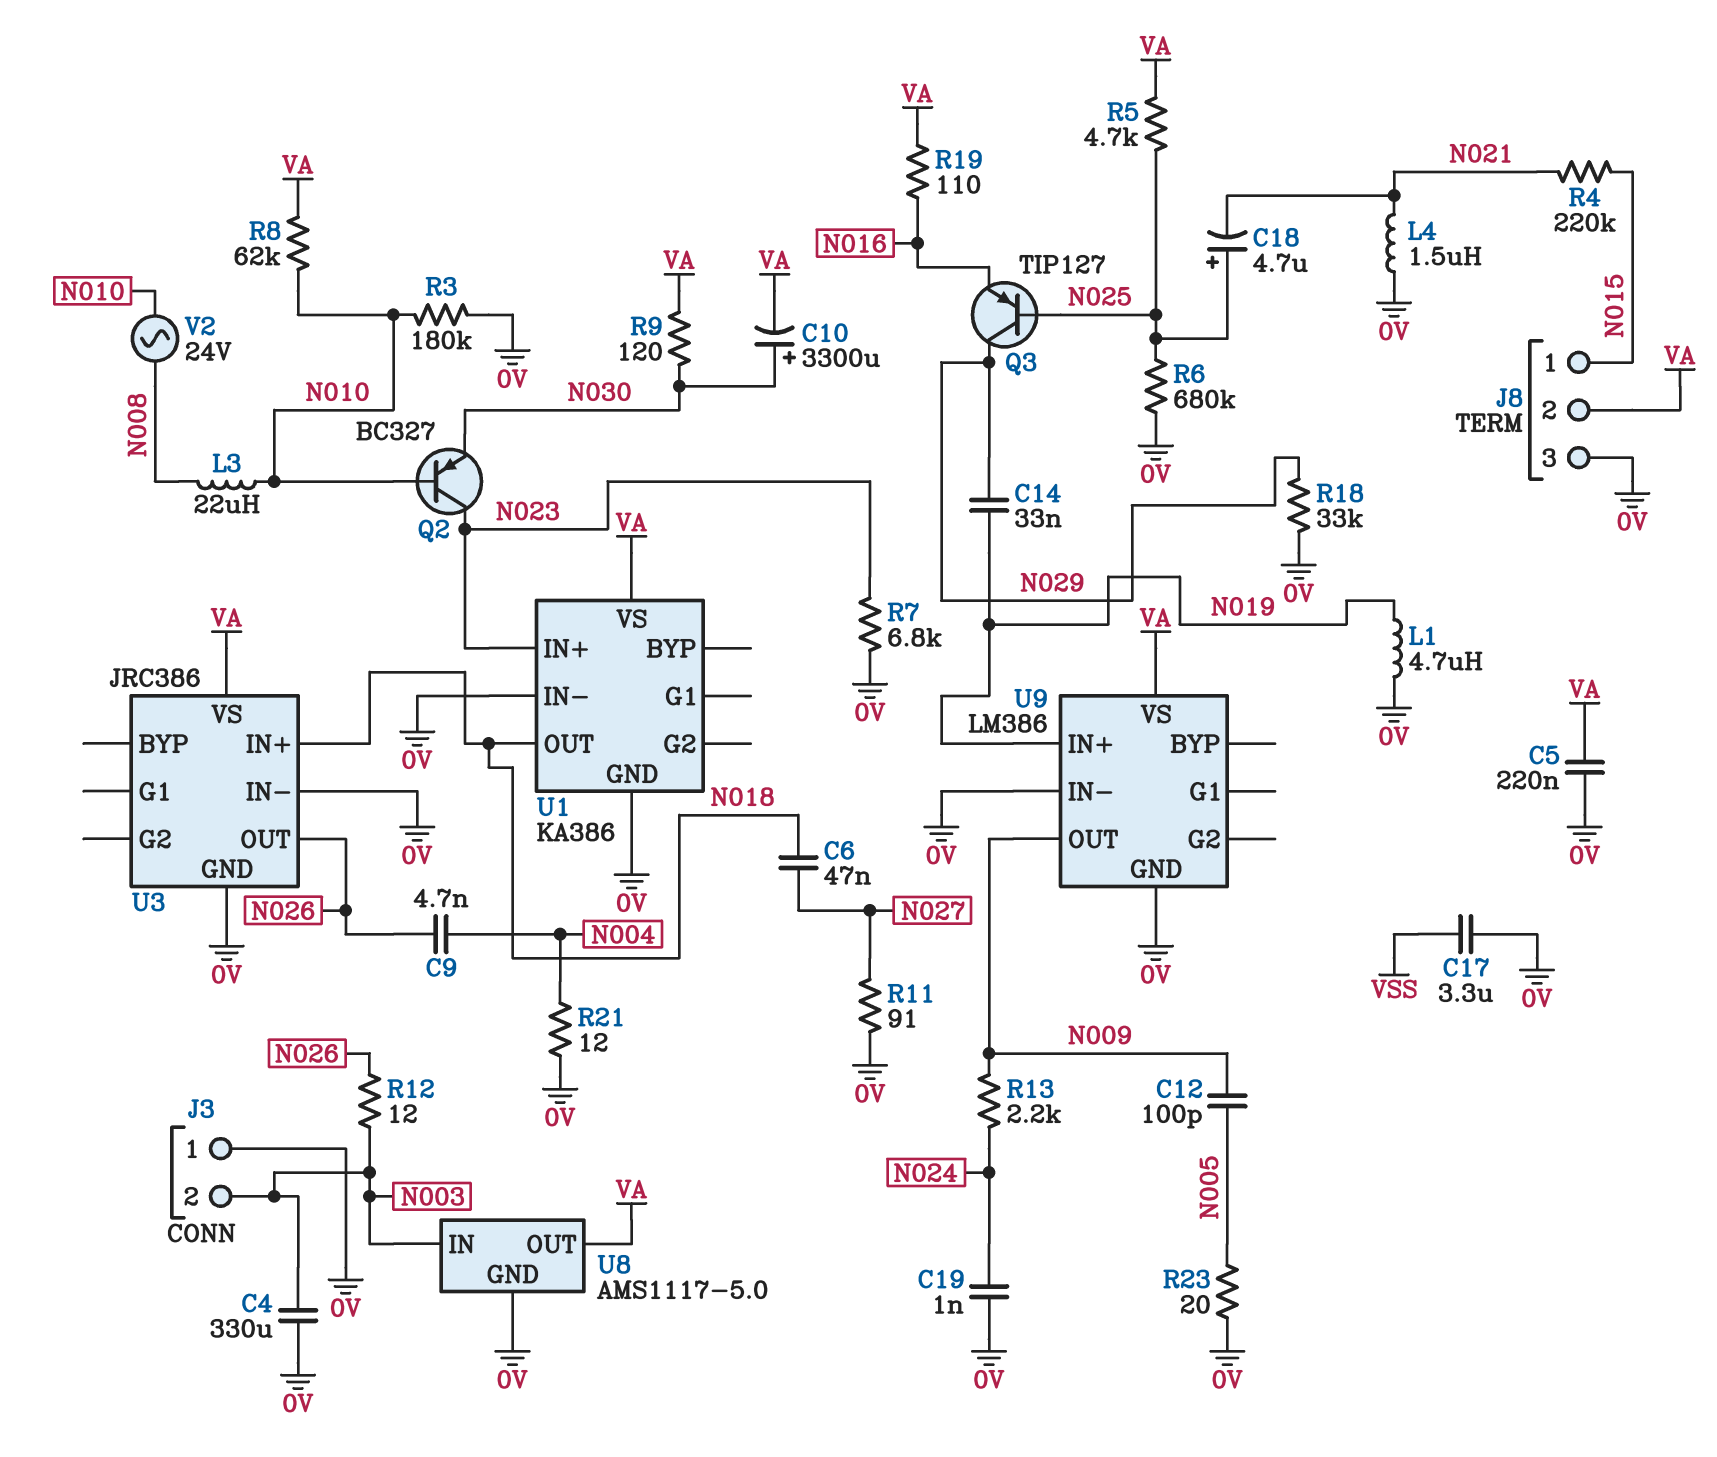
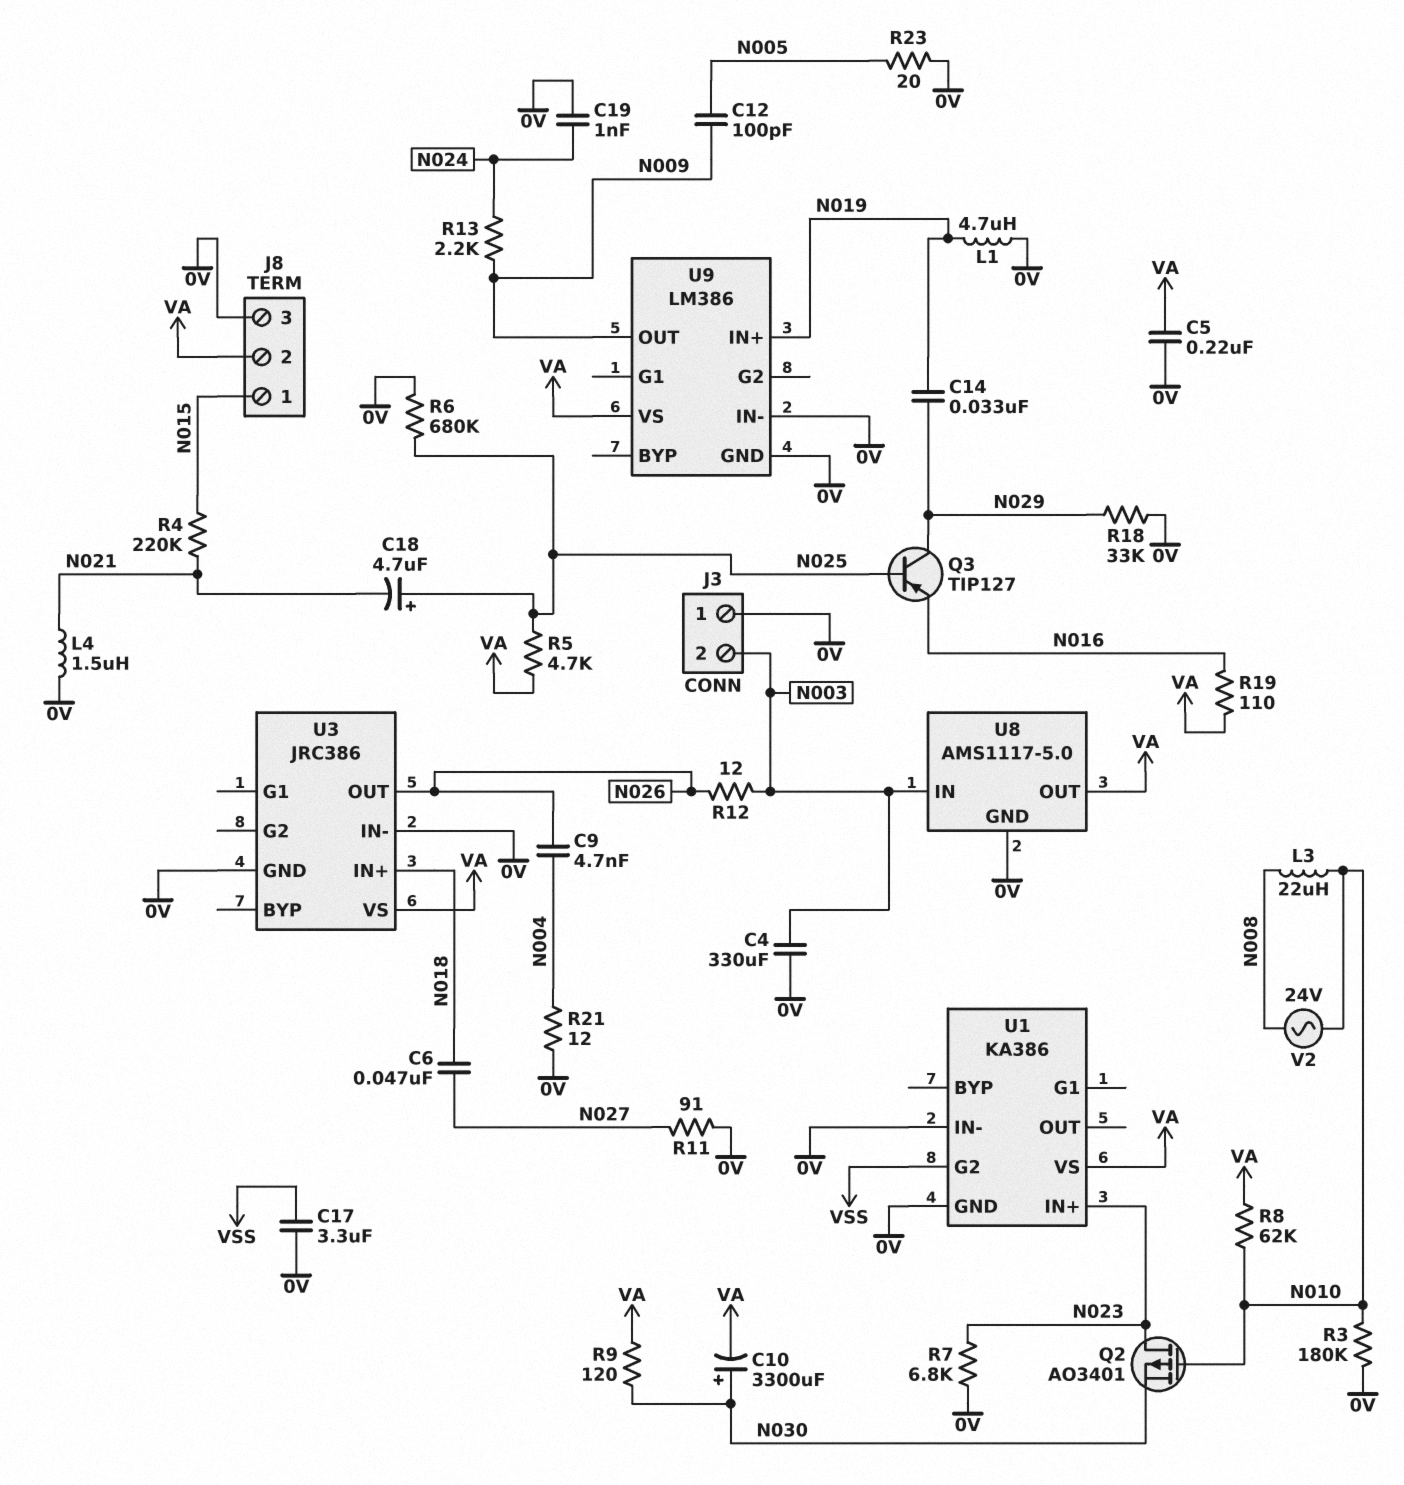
Q2: PNP BC327 (B N010, C N023, E N030) -> PMOS AO3401 (G N010, D N023, S N030)
U1 pin G2: none -> VSS
U1 pin OUT: N018 -> none

